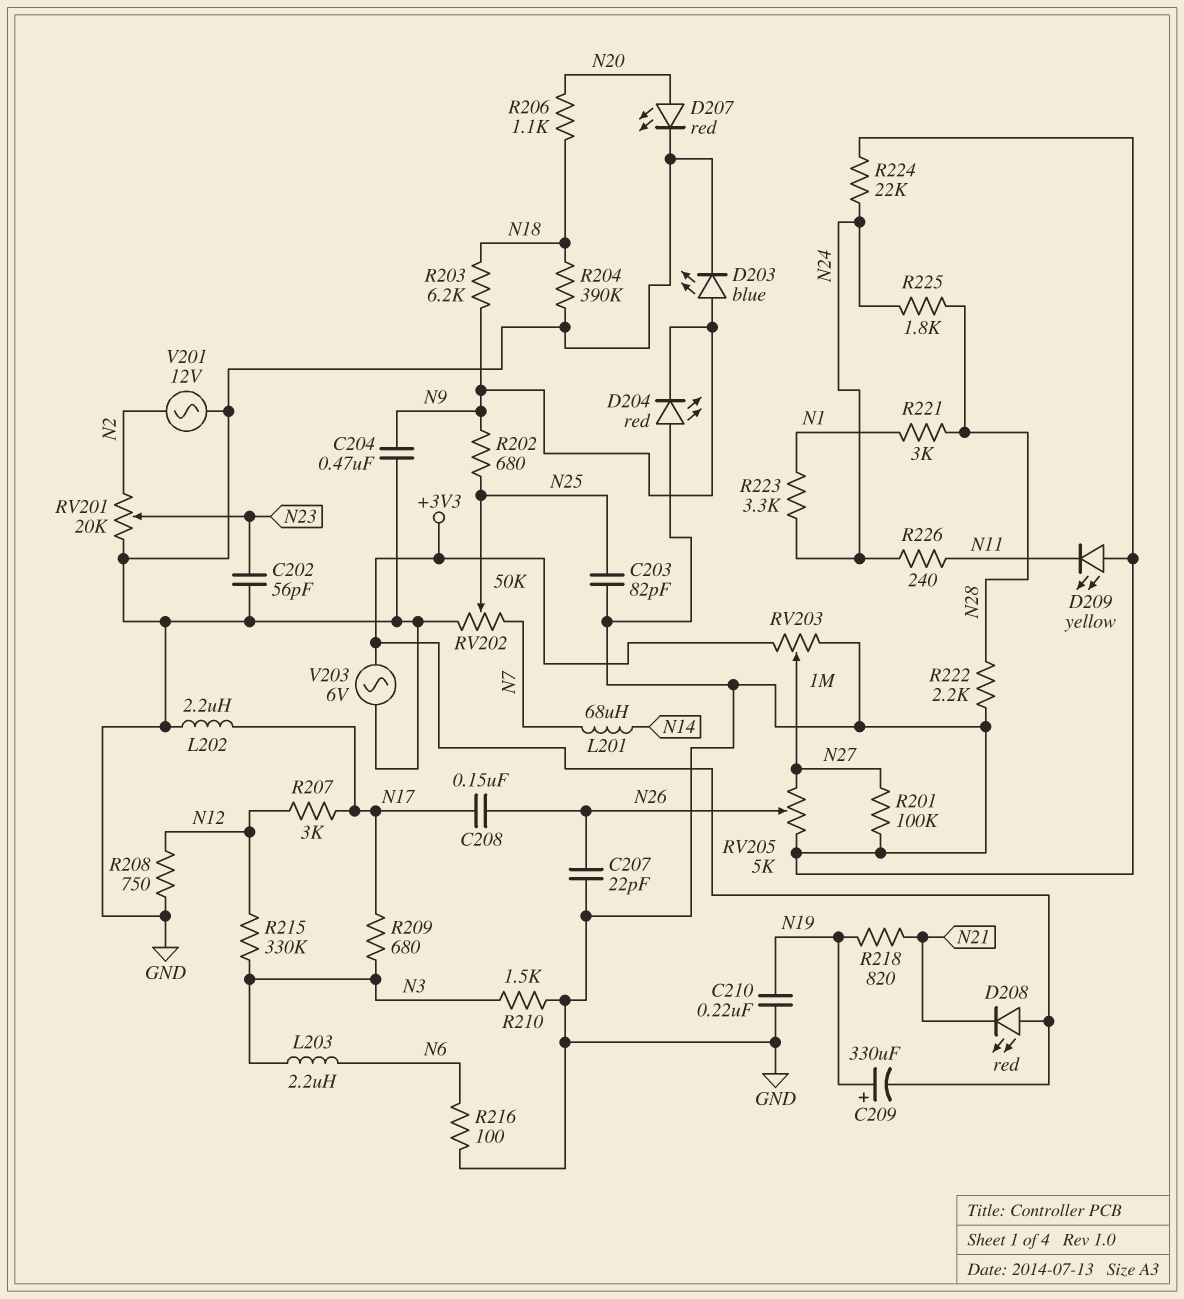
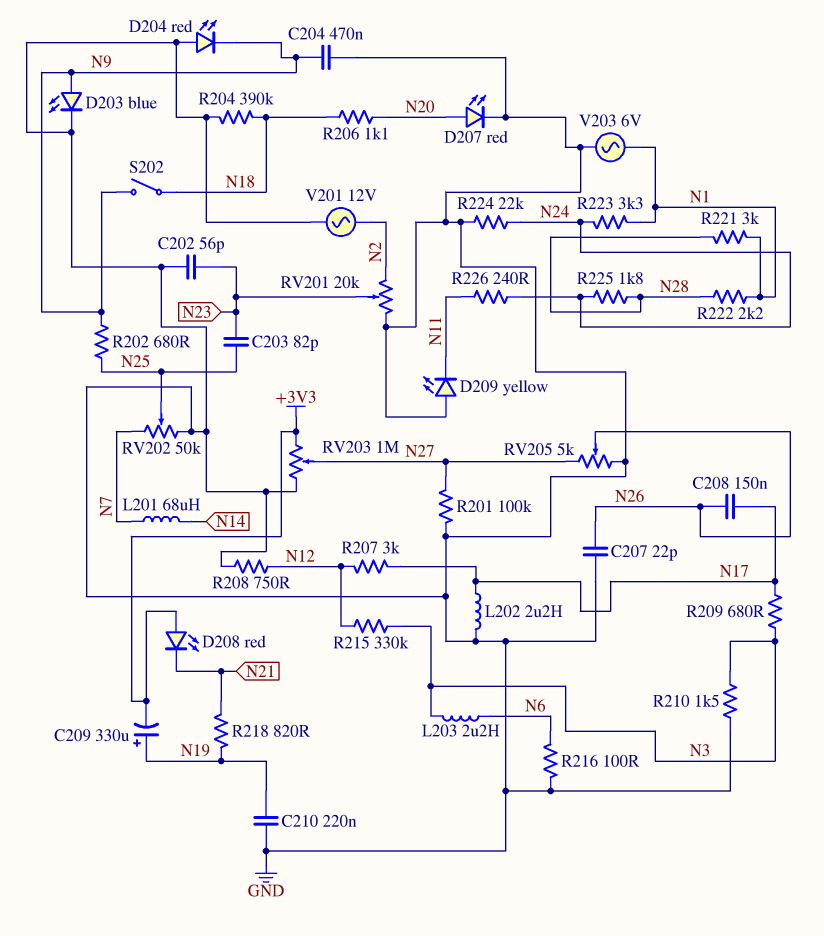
C203: 82pF (GND, N25) -> 82pF (N23, N25)
R203: 6.2k (N9, N18) -> none
R222: 2.2k (GND, N28) -> 2.2k (N1, N28)
S202: none -> switch (N9, N18)
V203: AC 6V (+3V3, GND) -> AC 6V (GND, N1)

